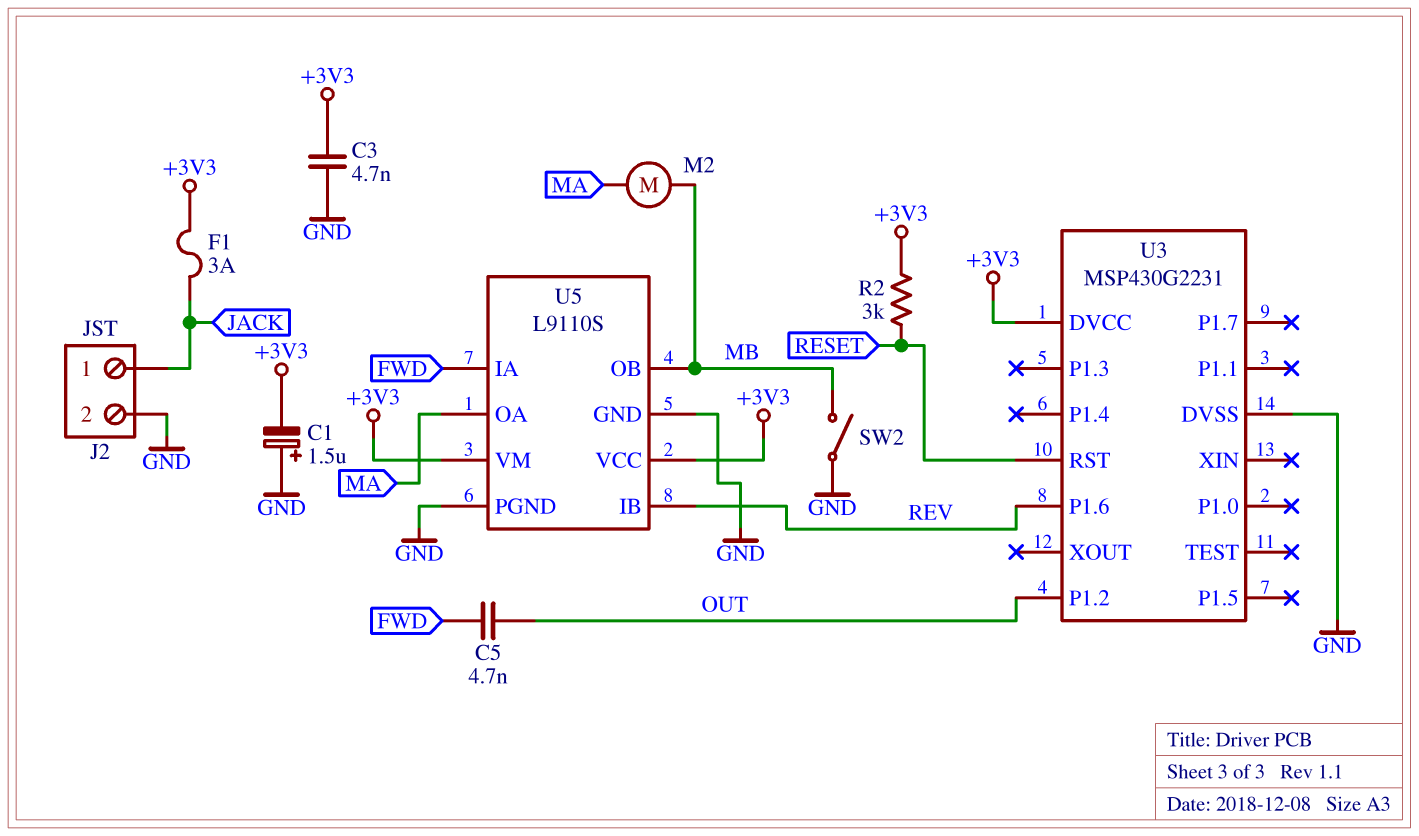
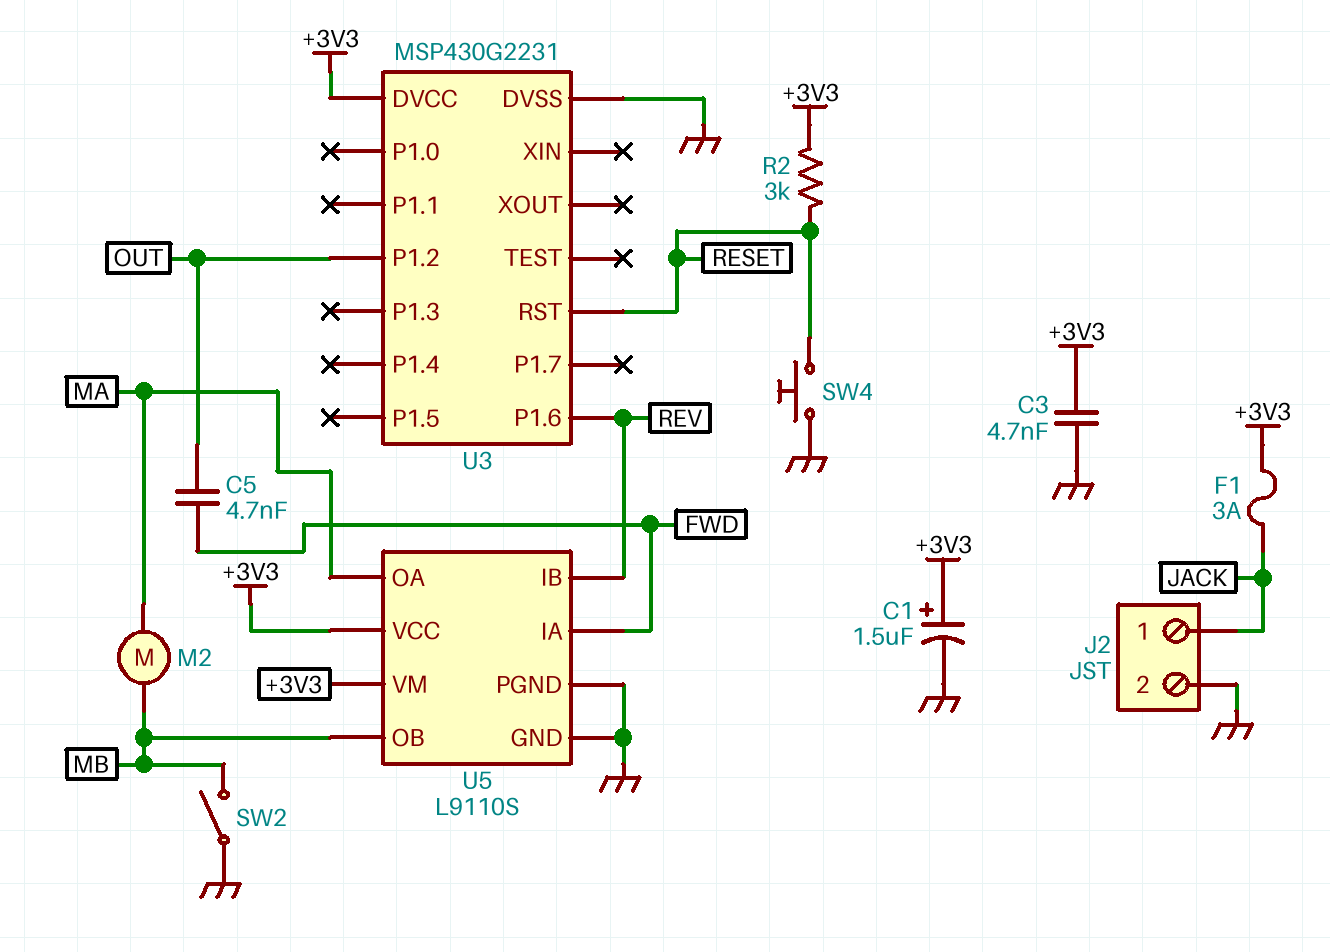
C1: 1.5uF (plus GND, minus +3V3) -> 1.5uF (plus +3V3, minus GND)
SW4: none -> button (GND, RESET)

